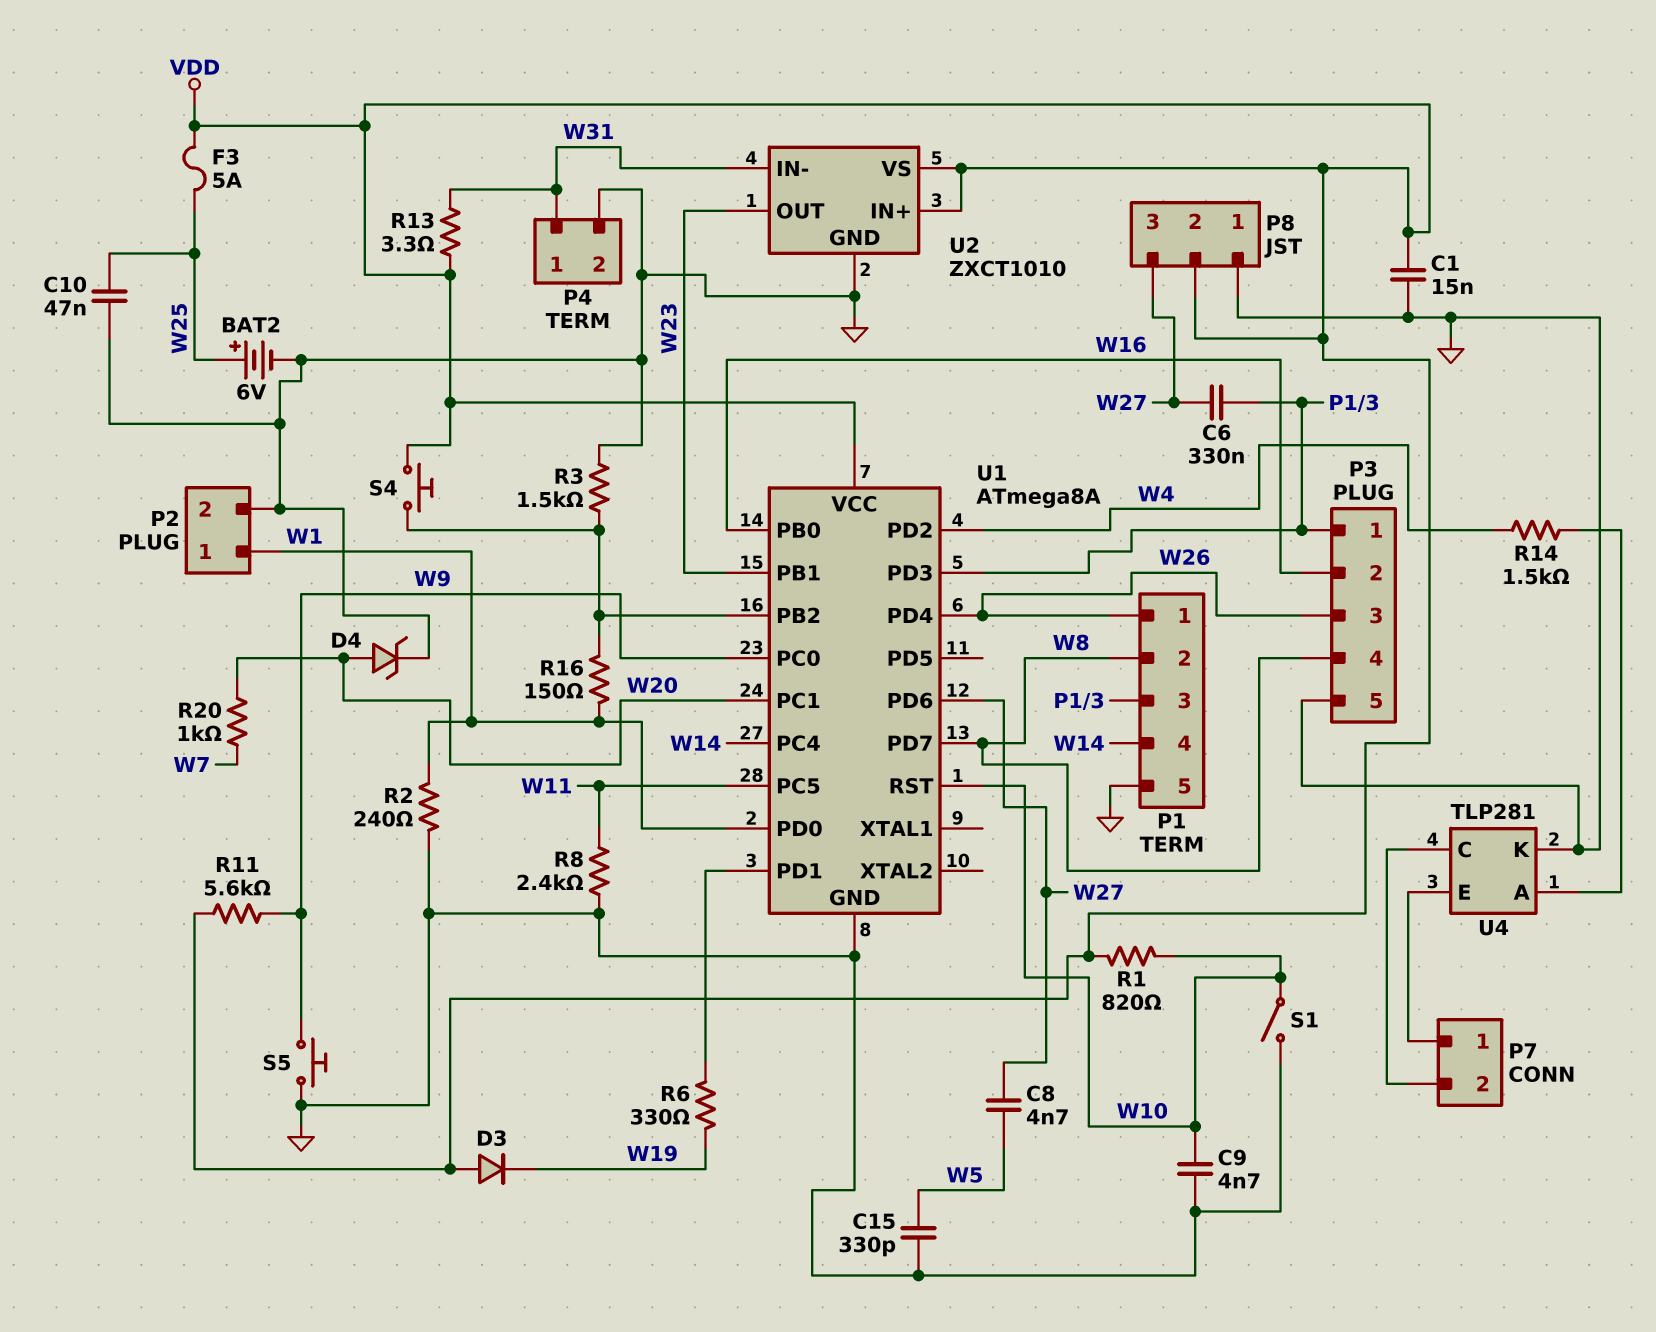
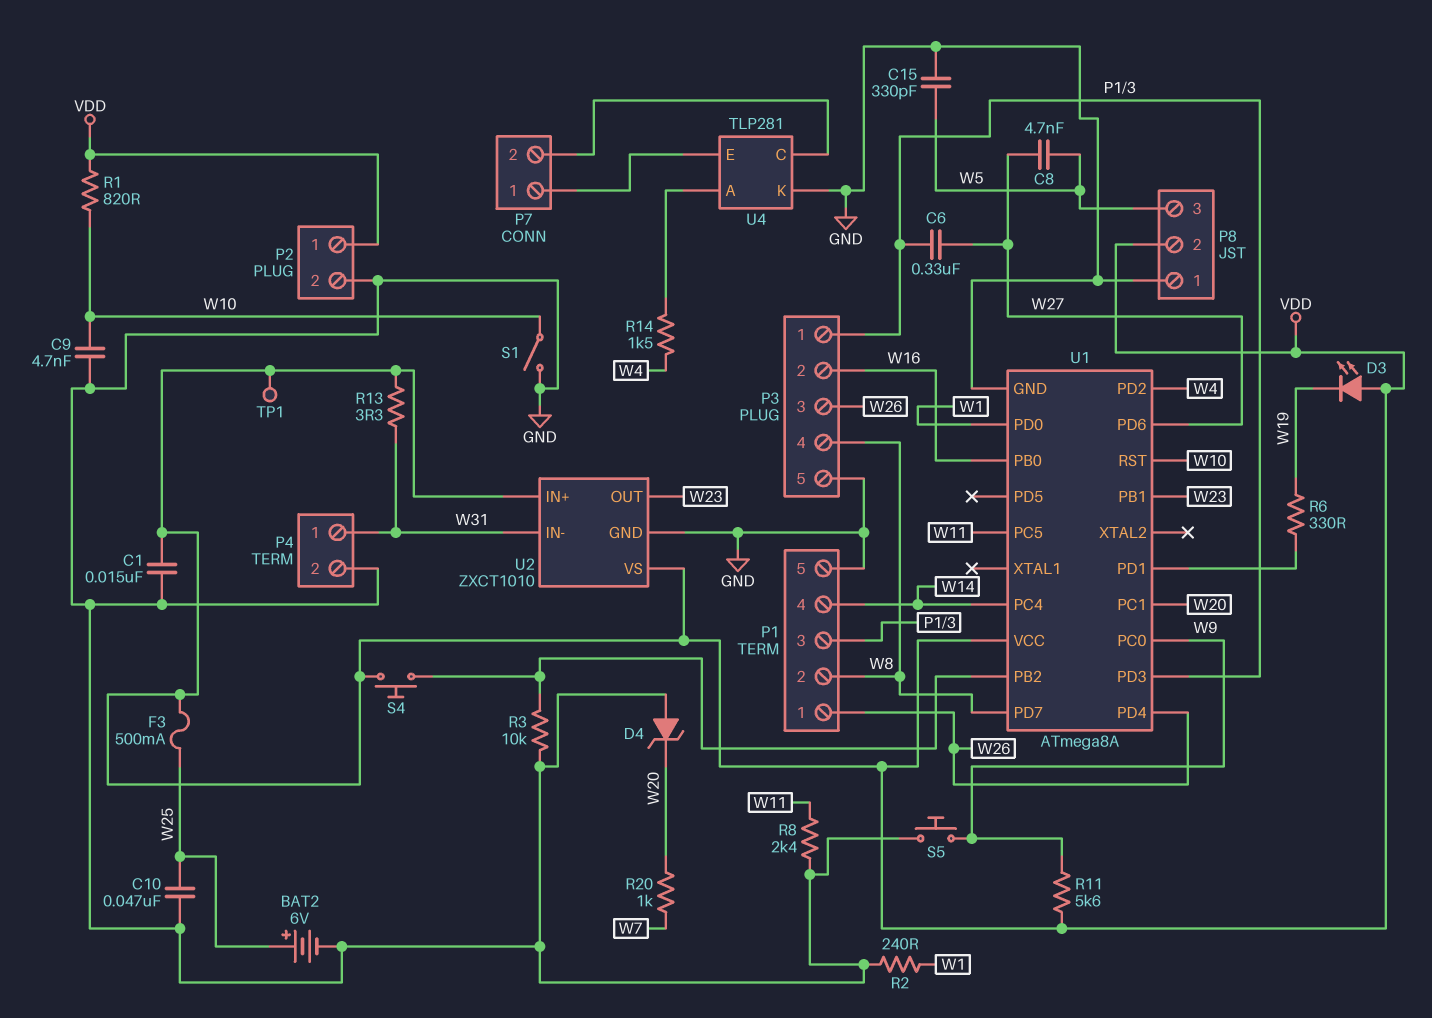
D3: diode (A VDD, K W19) -> LED (A VDD, K W19)
D4: zener (A W20, K GND) -> zener (A GND, K W20)
F3: 5A (VDD, W25) -> 500mA (VDD, W25)
P2 pin 1: W1 -> VDD
P8 pin 3: W27 -> W5
R3: 1.5k (GND, U1/PB2) -> 10k (GND, U1/PB2)
R16: 150 (U1/PB2, W1) -> none
TP1: none -> test point (VDD)

